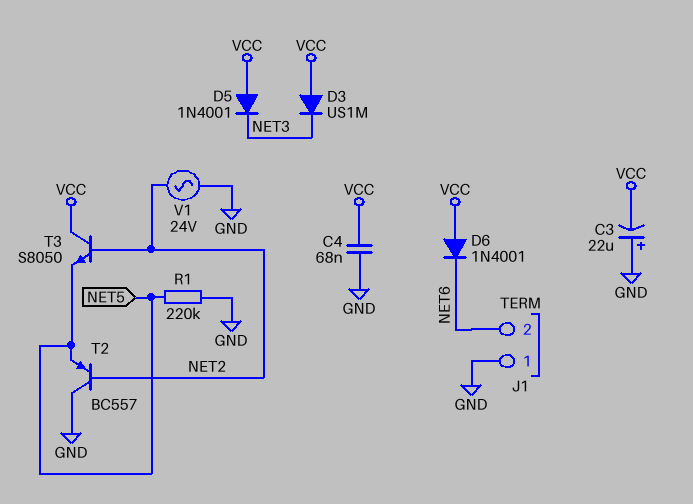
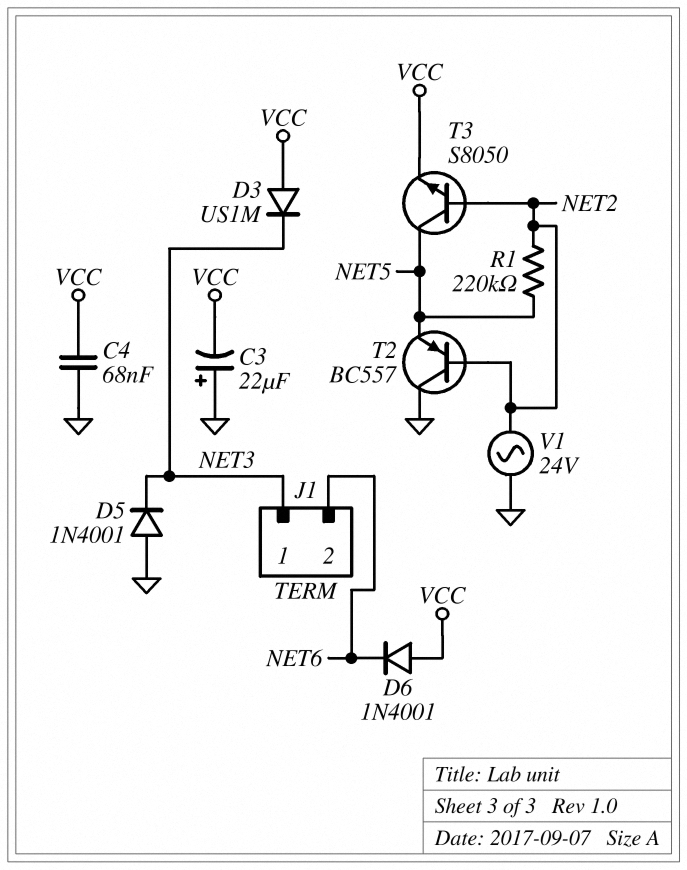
D5: diode 1N4001 (A VCC, K NET3) -> diode 1N4001 (A GND, K NET3)
J1 pin 1: GND -> NET3
R1: 220k (GND, NET5) -> 220k (NET2, NET5)
T3: NPN S8050 (B NET2, C VCC, E NET5) -> NPN S8050 (B NET2, C NET5, E VCC)

